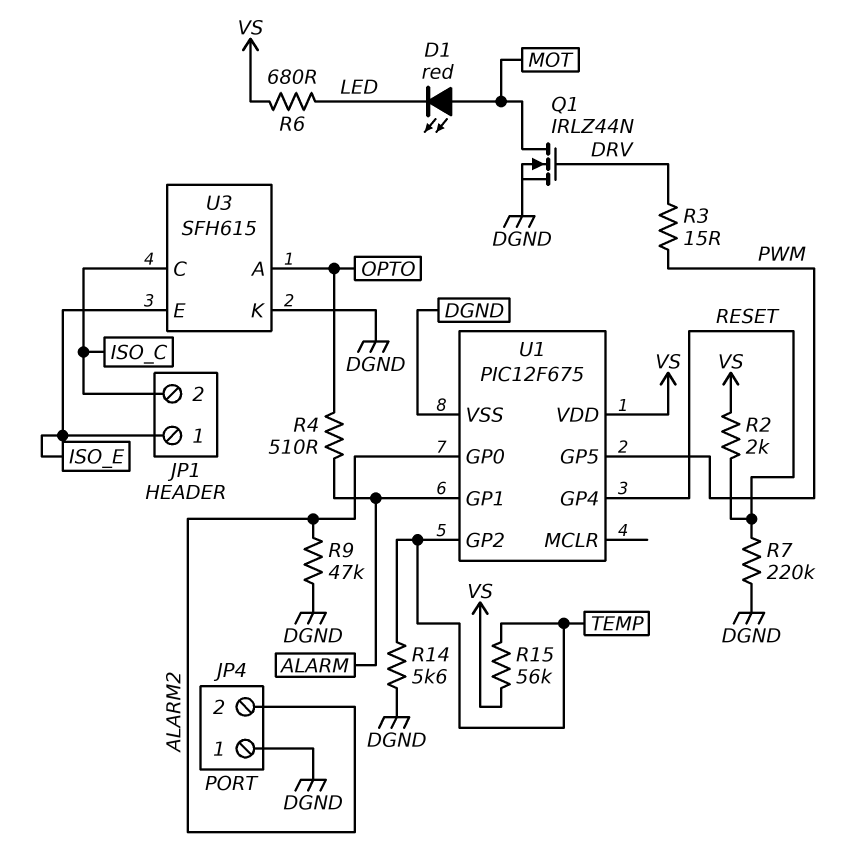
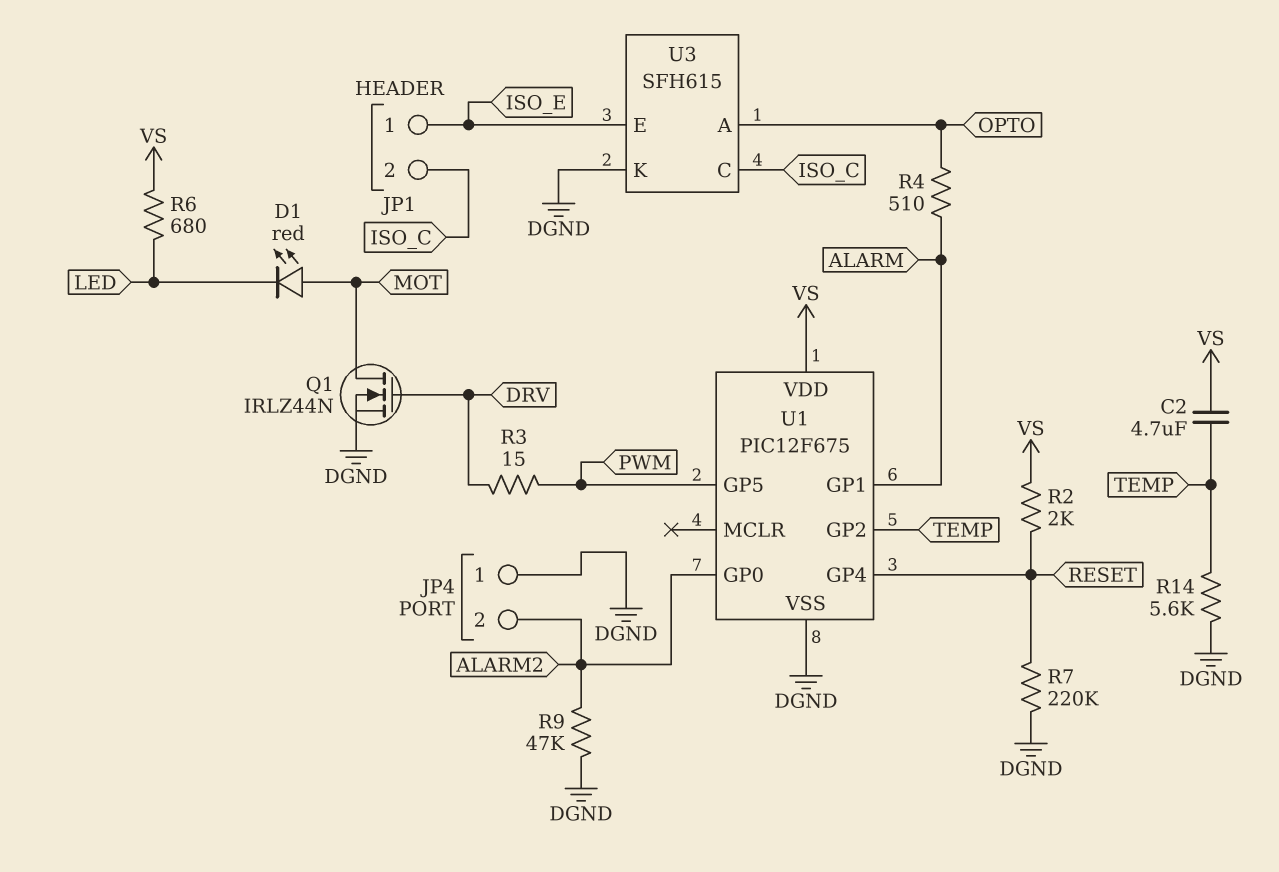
C2: none -> 4.7uF (TEMP, VS)
R15: 56k (TEMP, VS) -> none

